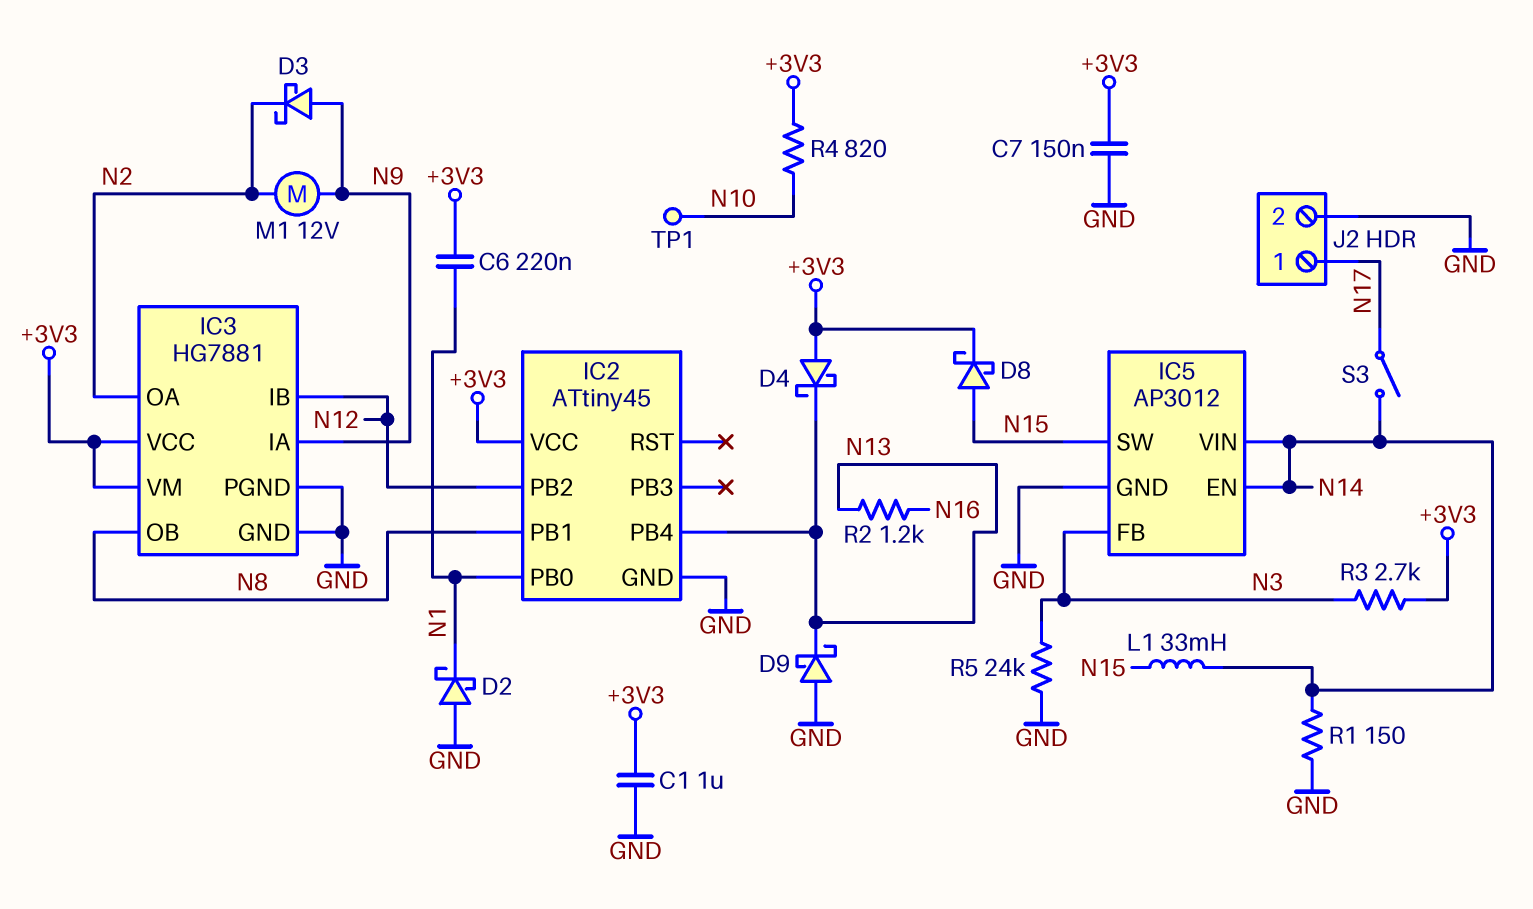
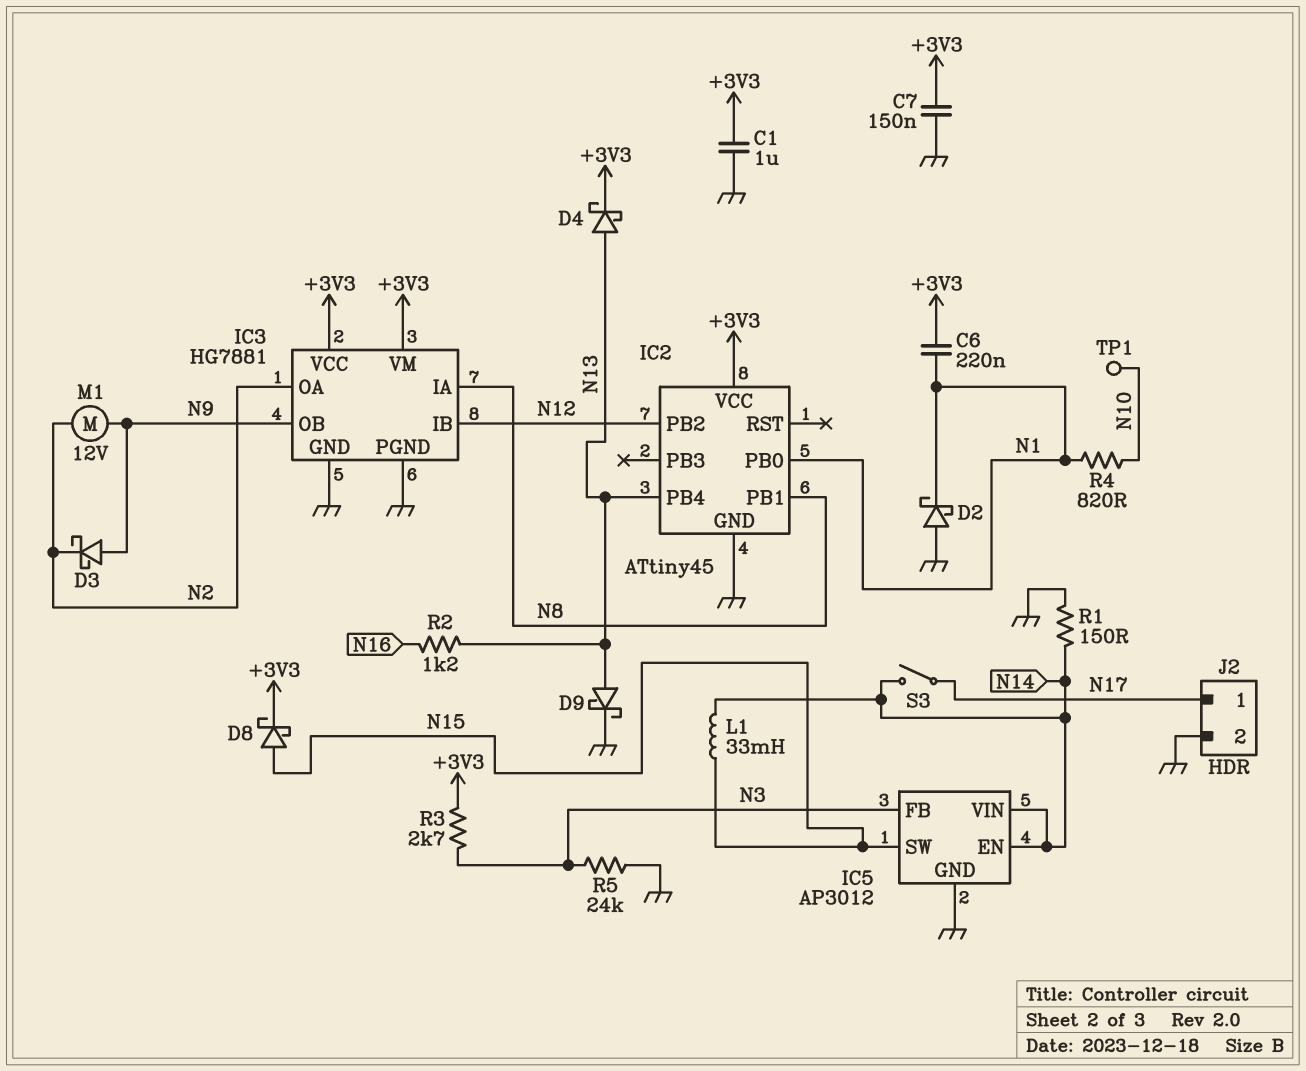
D4: schottky (A +3V3, K N13) -> schottky (A N13, K +3V3)
D9: schottky (A GND, K N13) -> schottky (A N13, K GND)
IC3 pin IA: N9 -> N8
IC3 pin OB: N8 -> N9
R4: 820 (+3V3, N10) -> 820 (N1, N10)

